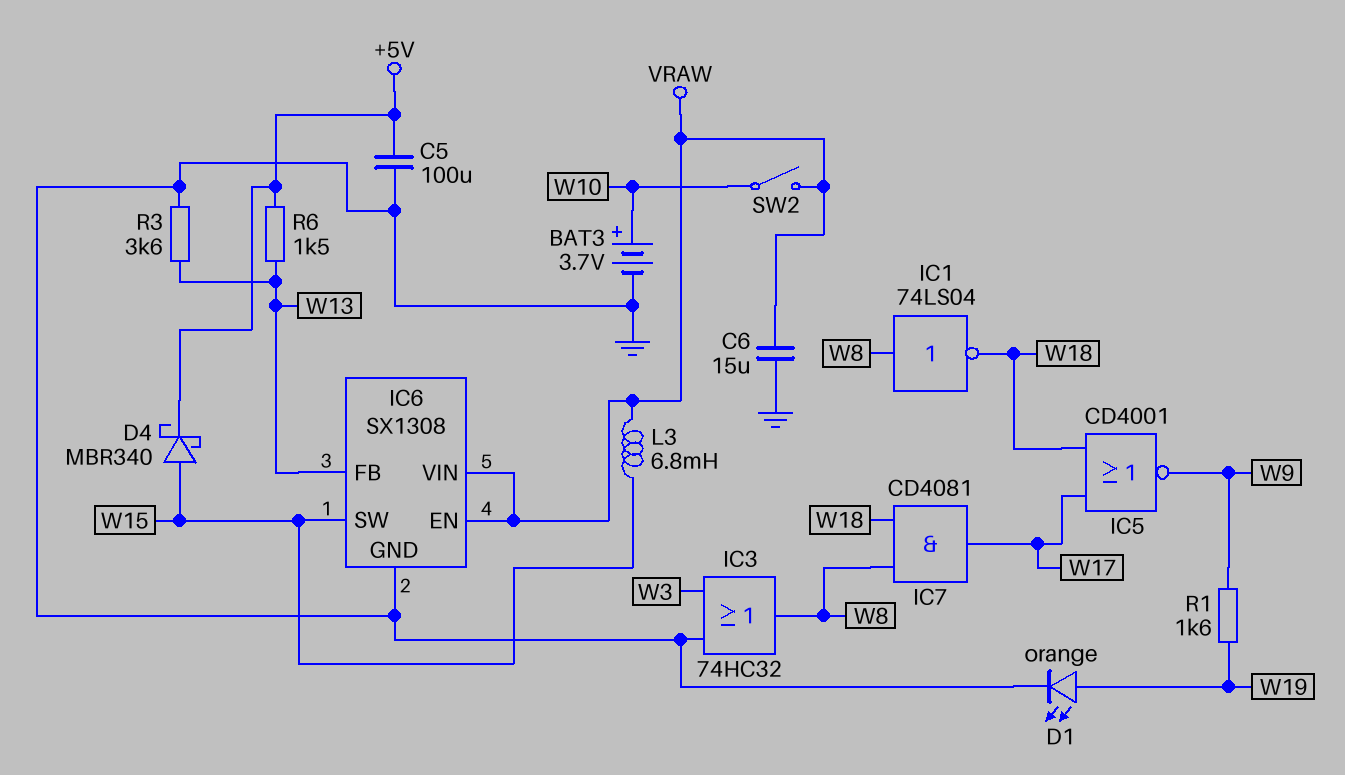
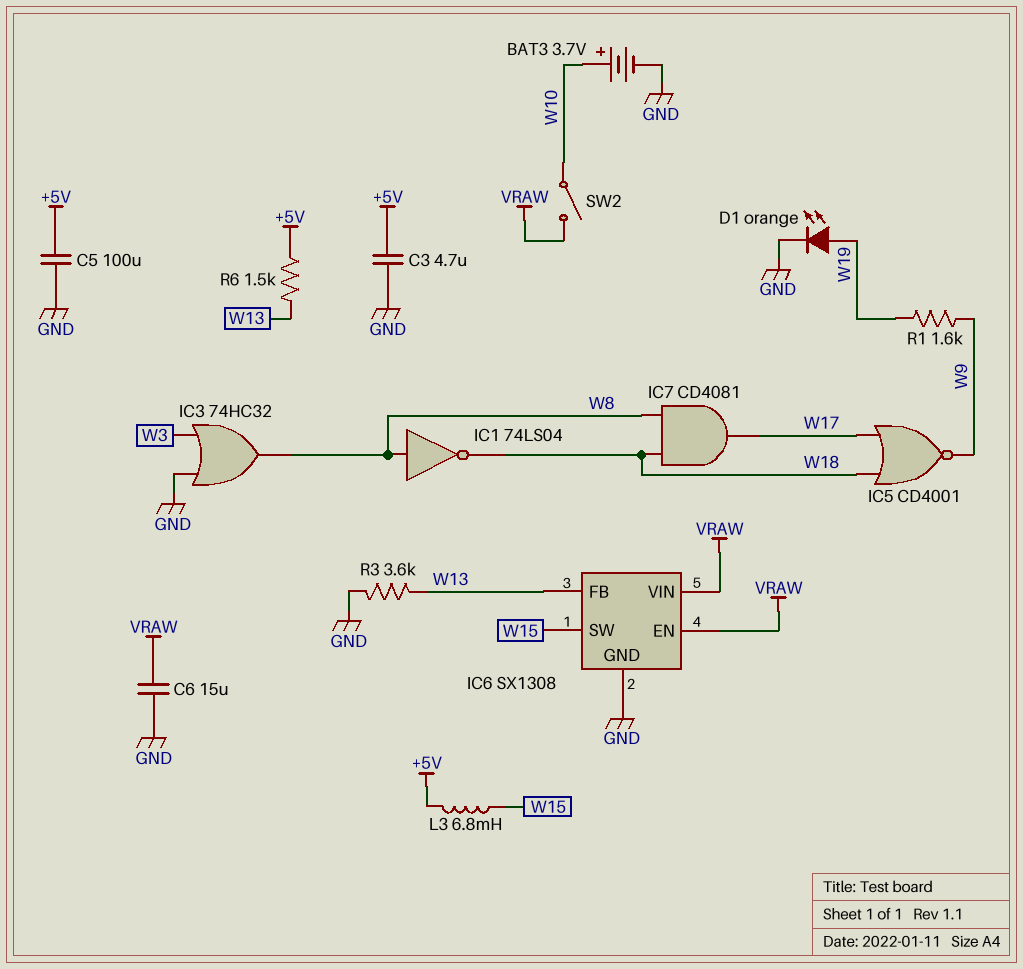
C3: none -> 4.7uF (+5V, GND)
D4: schottky MBR340 (A W15, K +5V) -> none
L3: 6.8mH (VRAW, W15) -> 6.8mH (+5V, W15)

